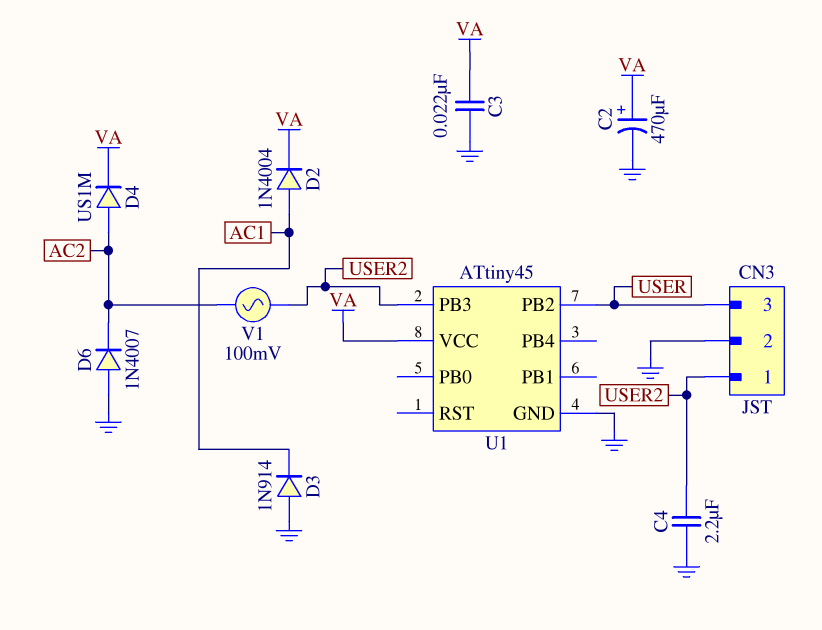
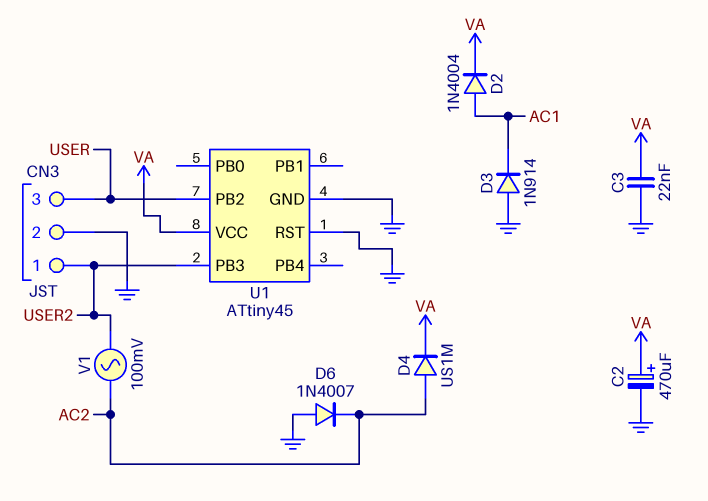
C4: 2.2uF (GND, USER2) -> none
U1 pin RST: none -> GND

